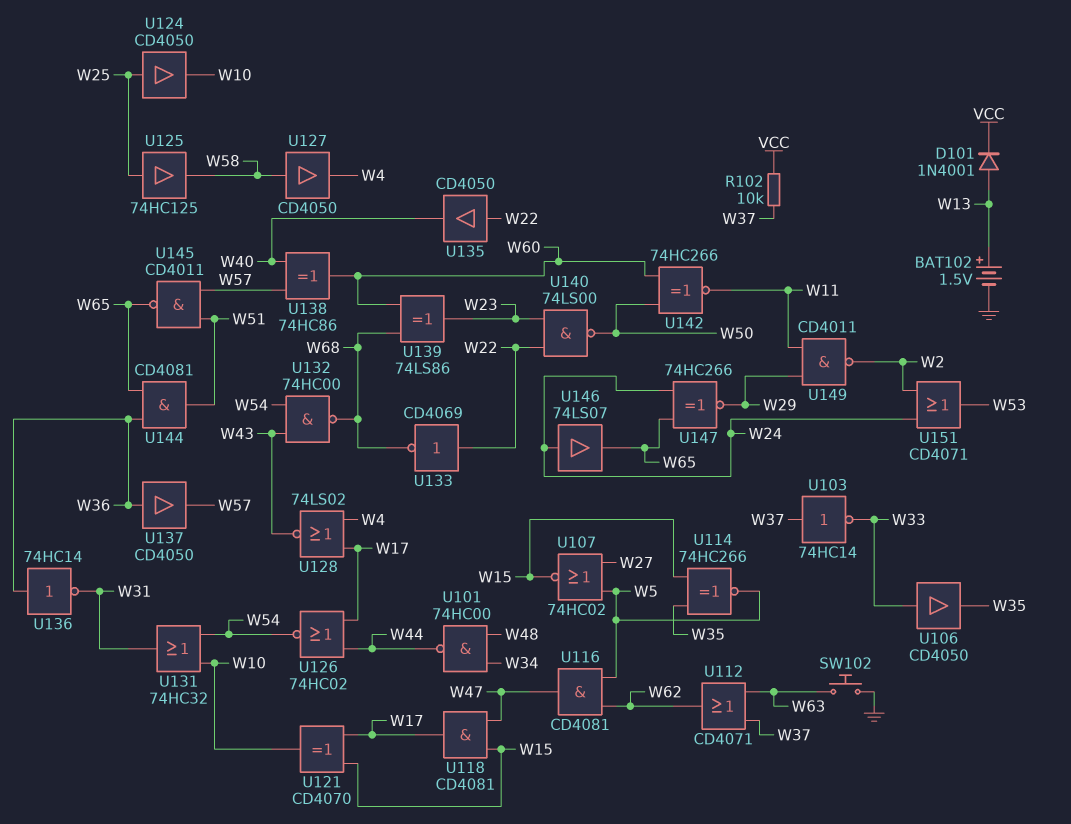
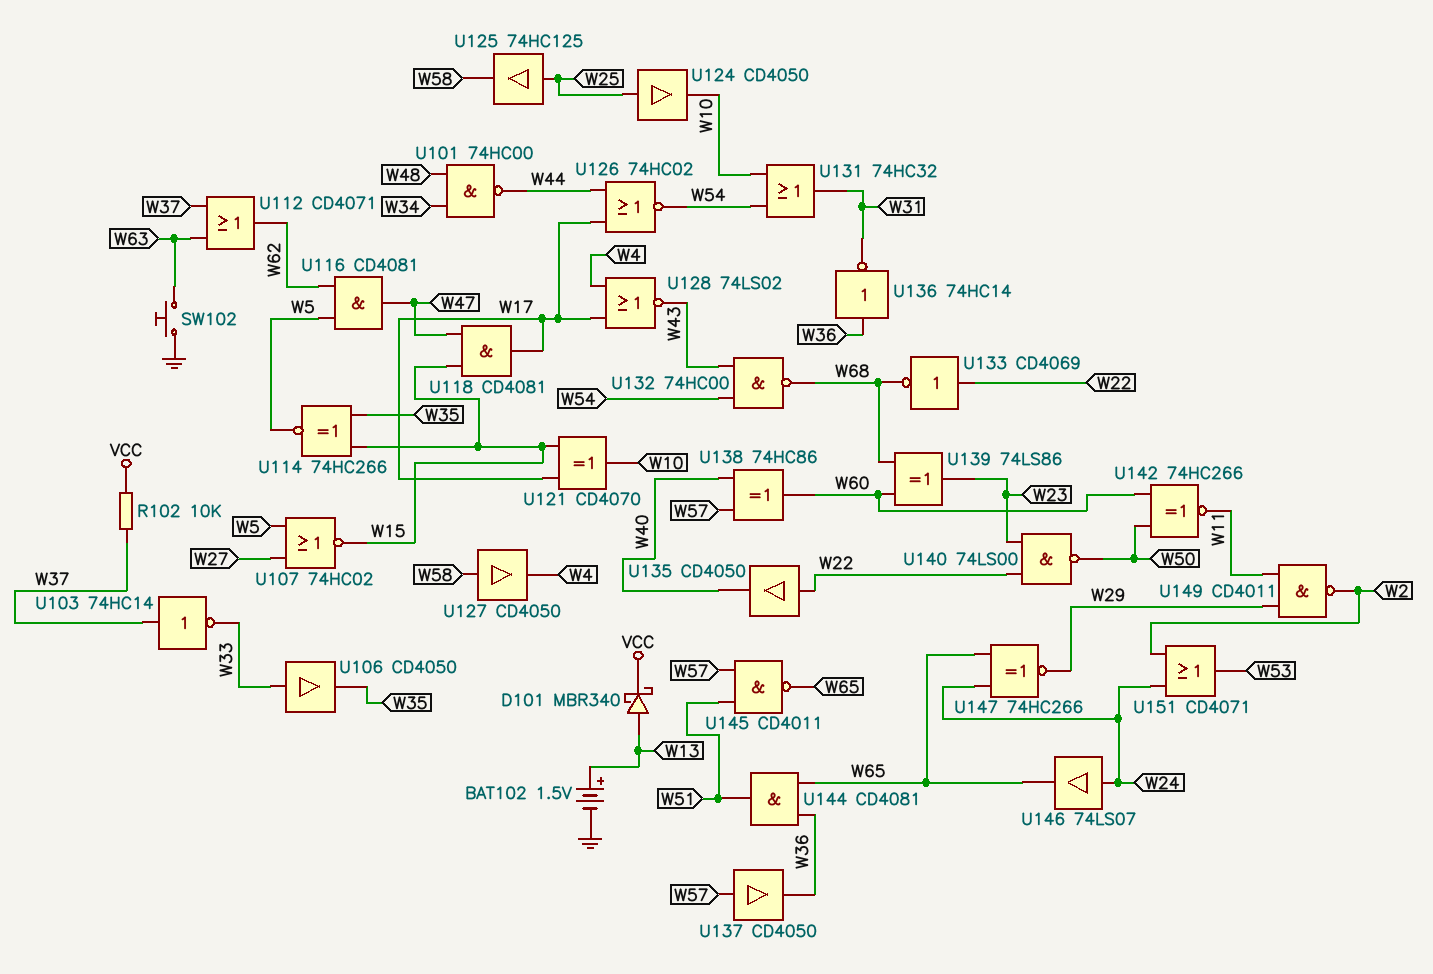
D101: diode 1N4001 (A W13, K VCC) -> schottky MBR340 (A W13, K VCC)
U137: buffer CD4050 (in W36, out W57) -> buffer CD4050 (in W57, out W36)

